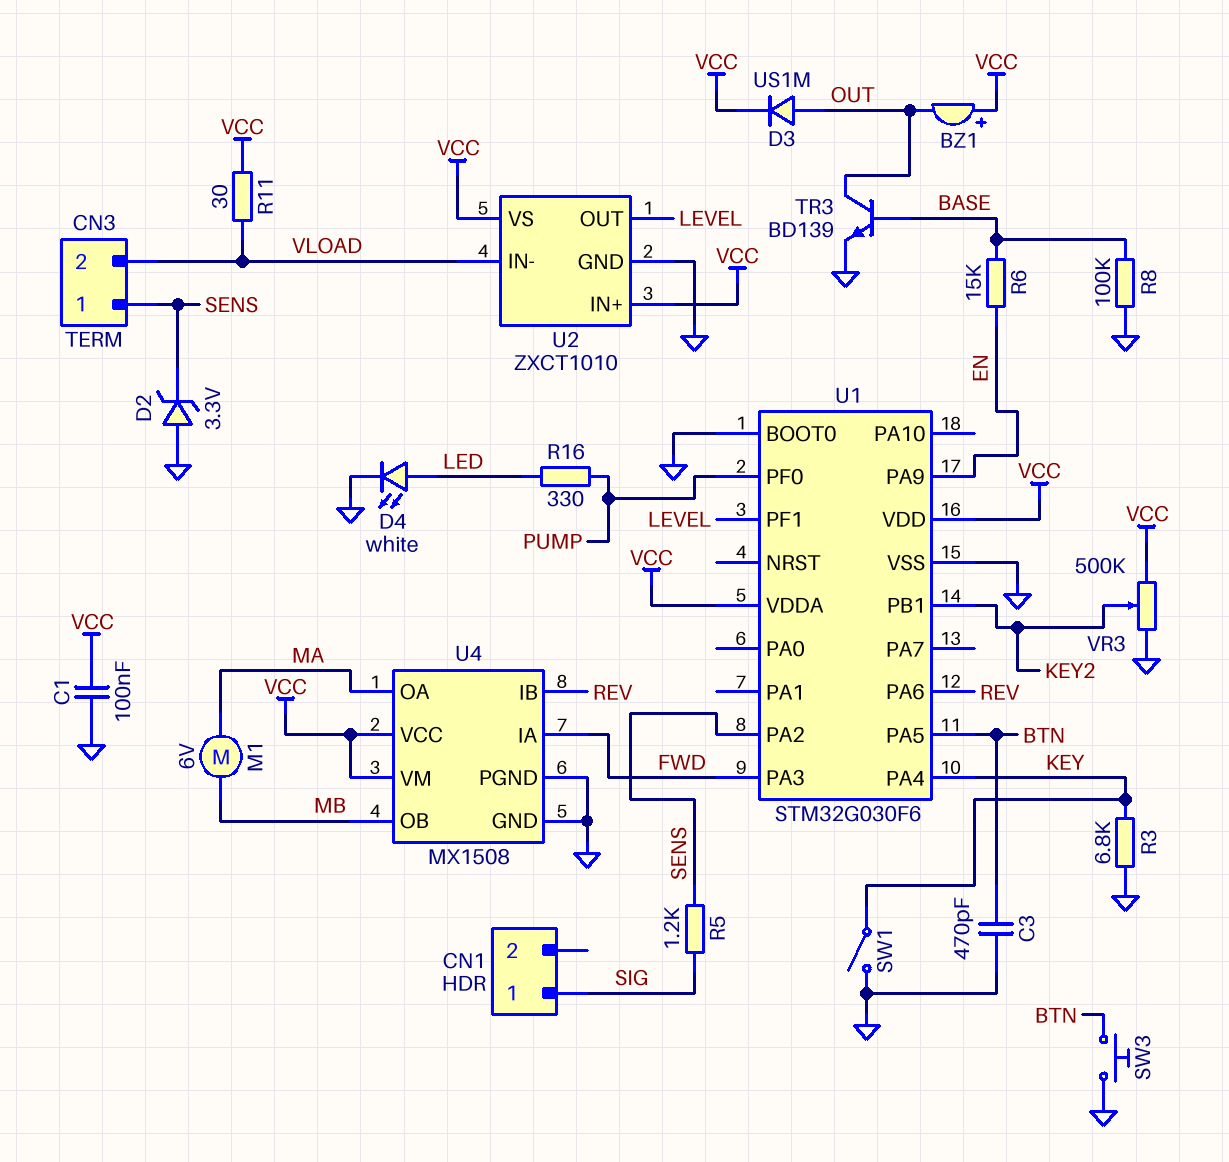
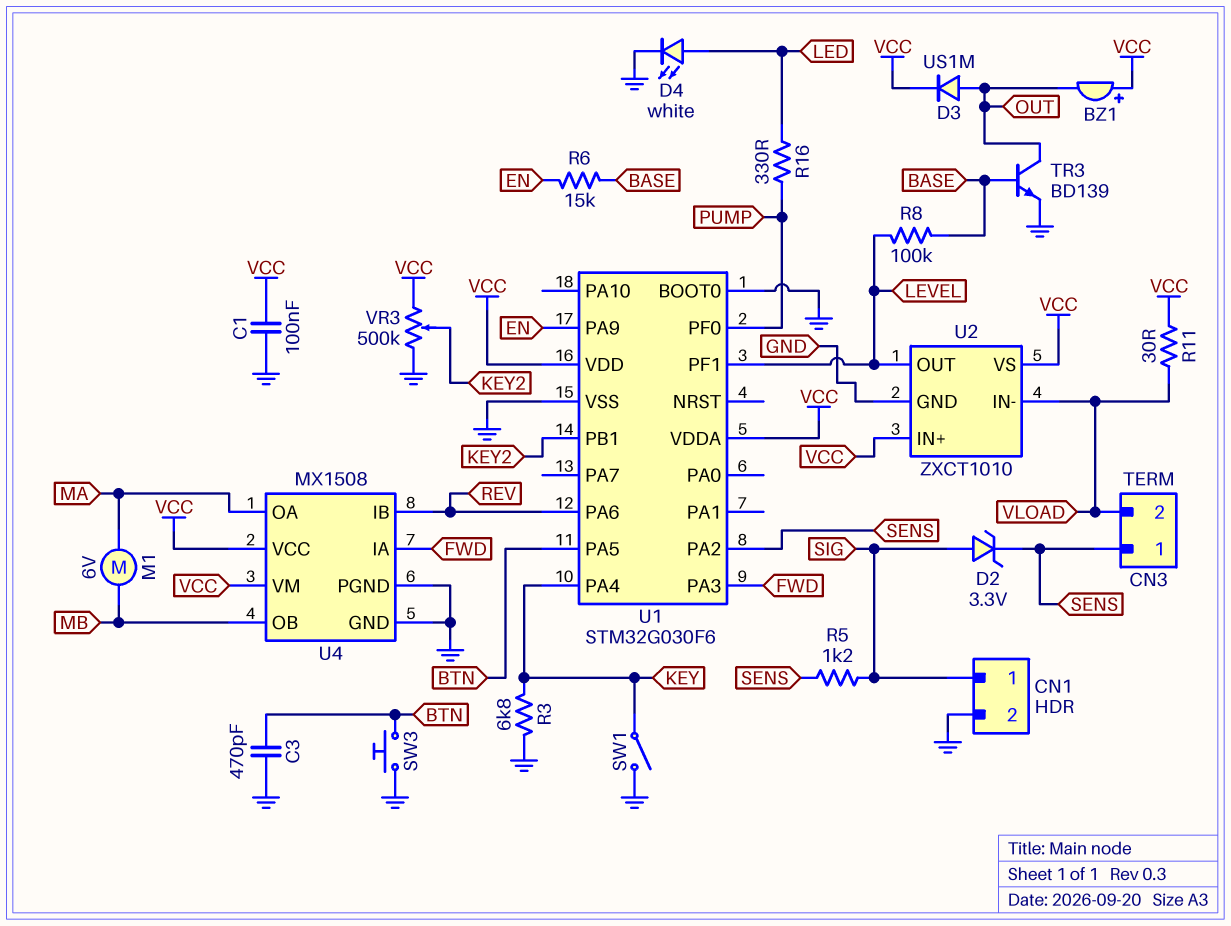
CN1 pin 2: none -> GND
D2: zener 3.3V (A GND, K SENS) -> zener 3.3V (A SIG, K SENS)
R8: 100k (BASE, GND) -> 100k (BASE, LEVEL)

